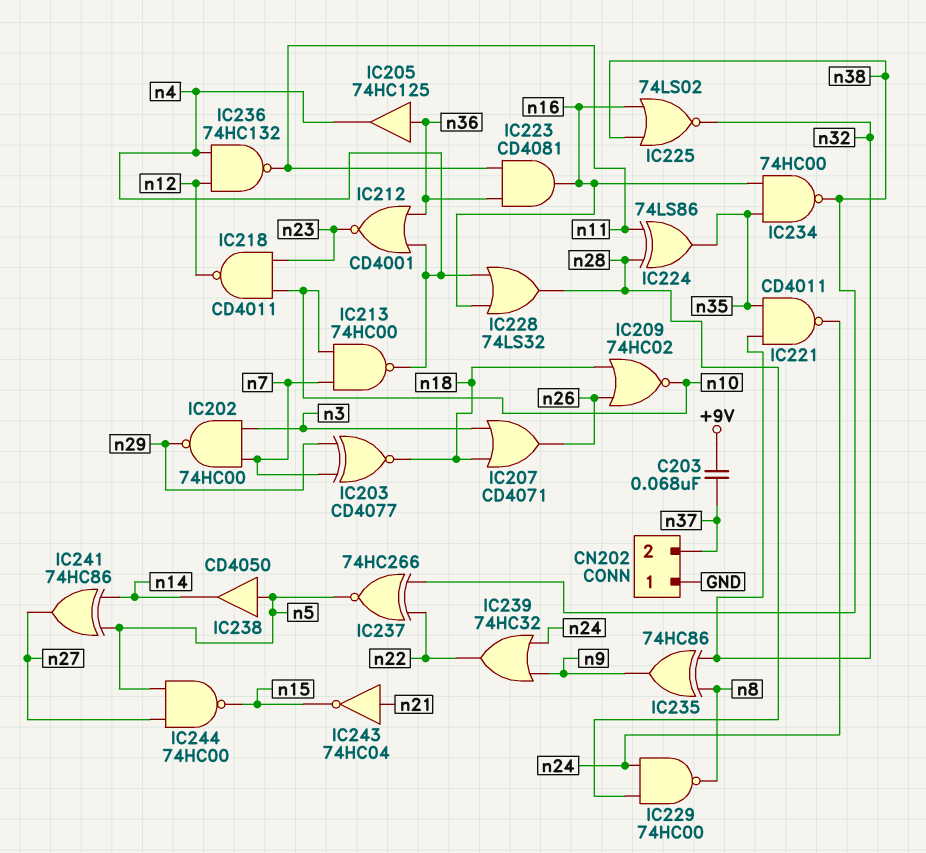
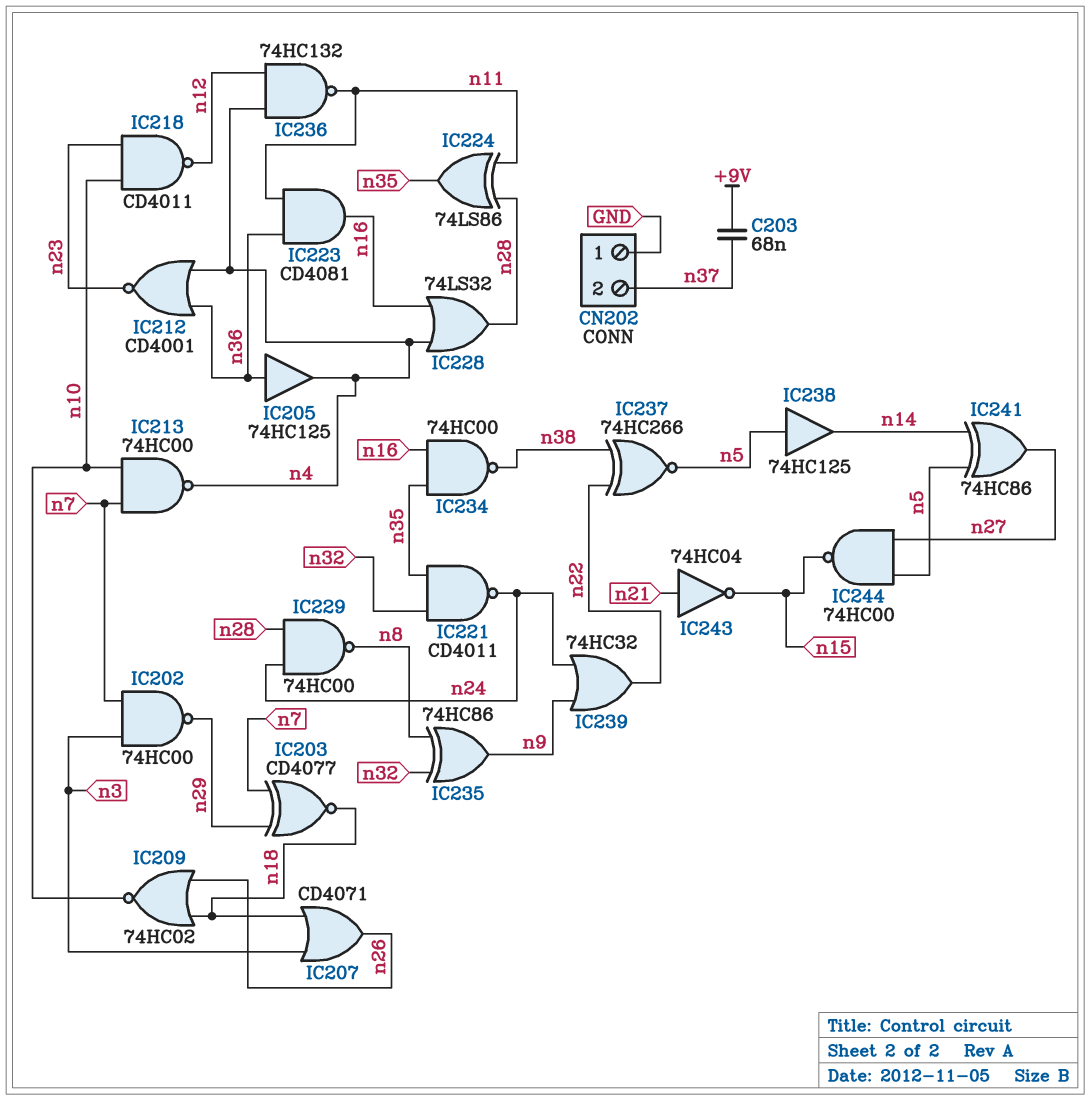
IC225: NOR 74LS02 (in n16, in n38, out n32) -> none
IC238: buffer CD4050 (in n5, out n14) -> buffer 74HC125 (in n5, out n14)

